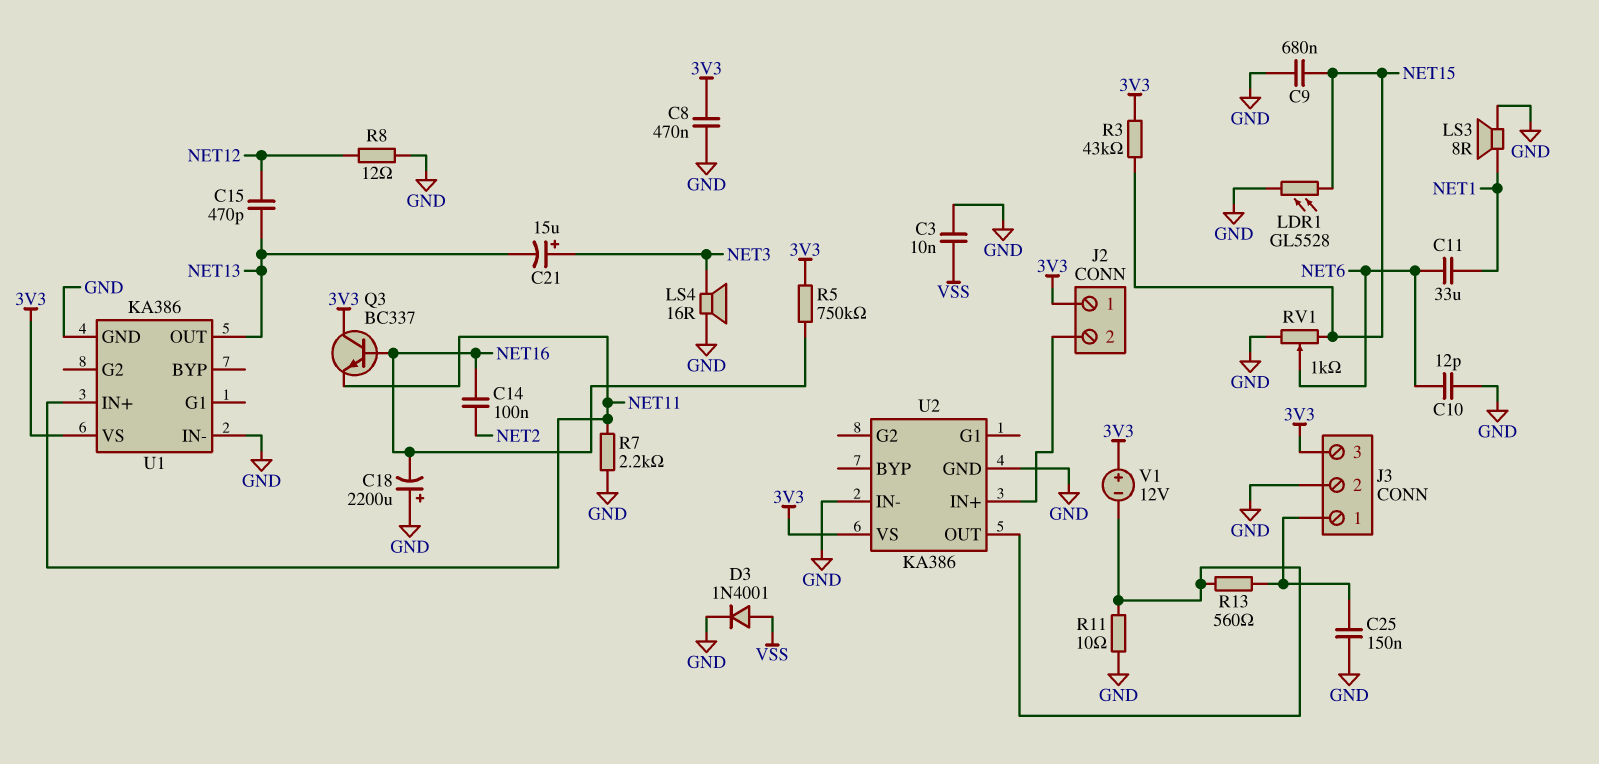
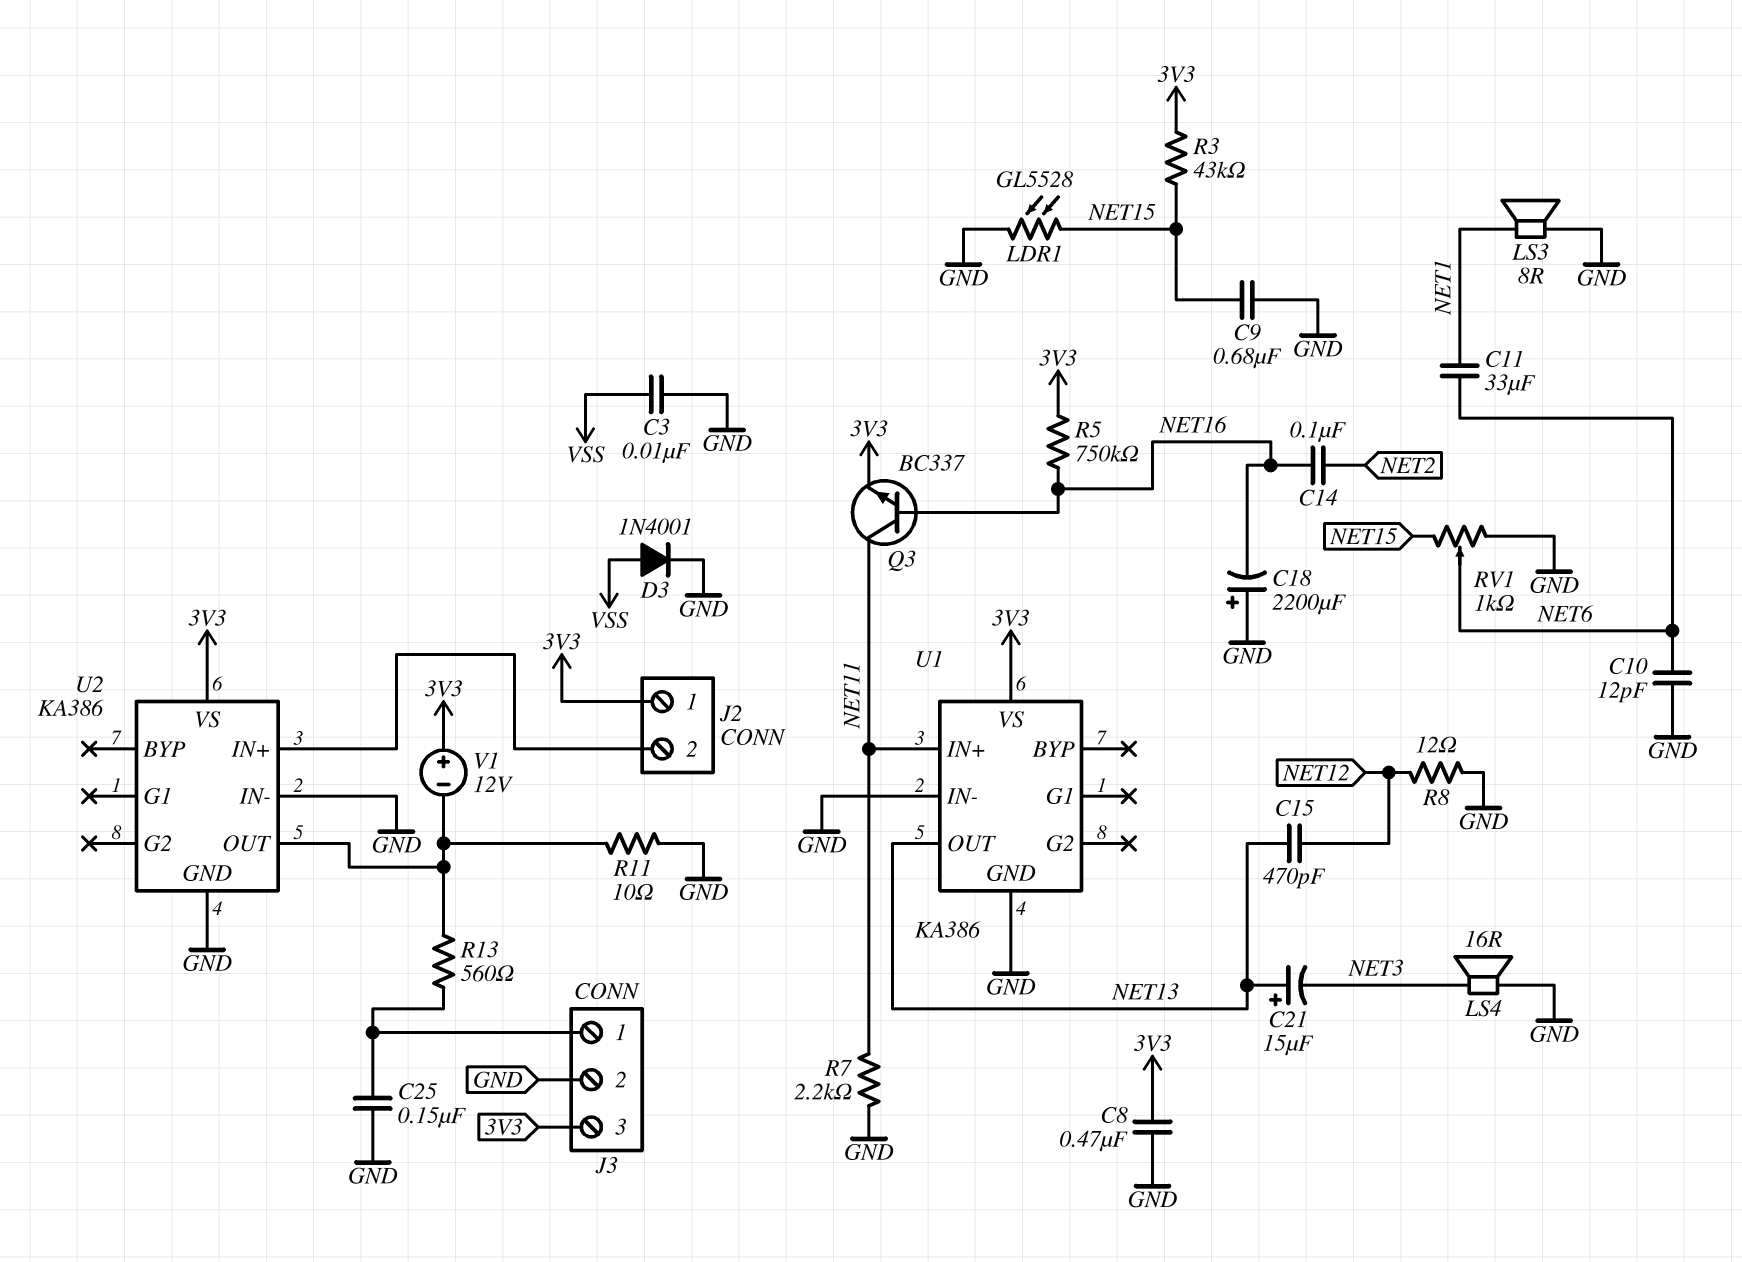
C21: 15uF (plus NET3, minus NET13) -> 15uF (plus NET13, minus NET3)
Q3: NPN BC337 (B NET16, C 3V3, E NET11) -> NPN BC337 (B NET16, C NET11, E 3V3)

